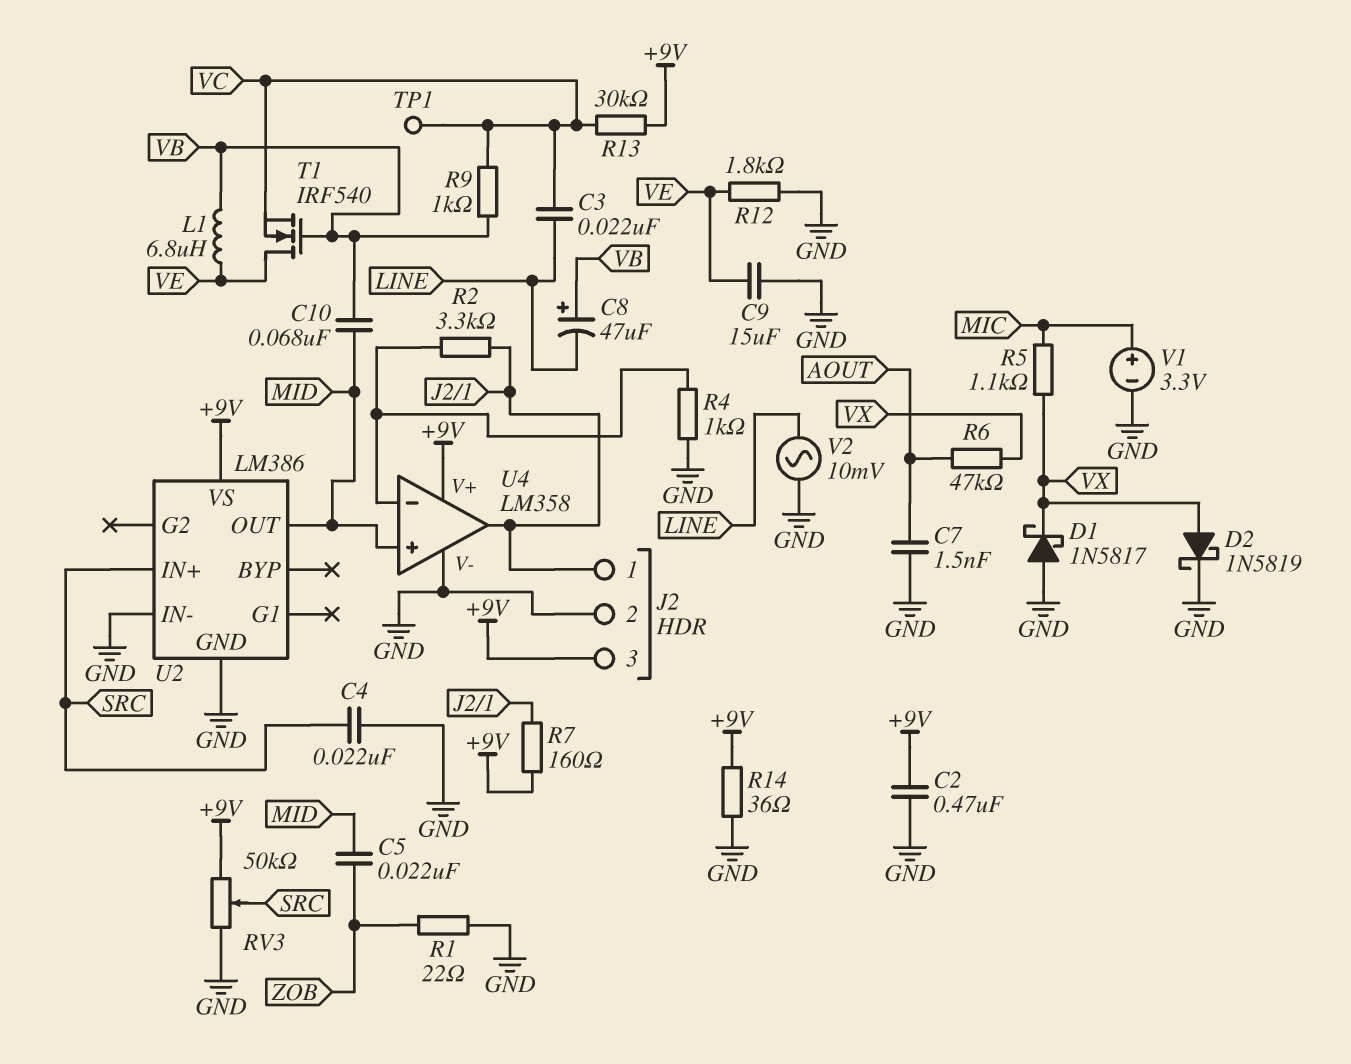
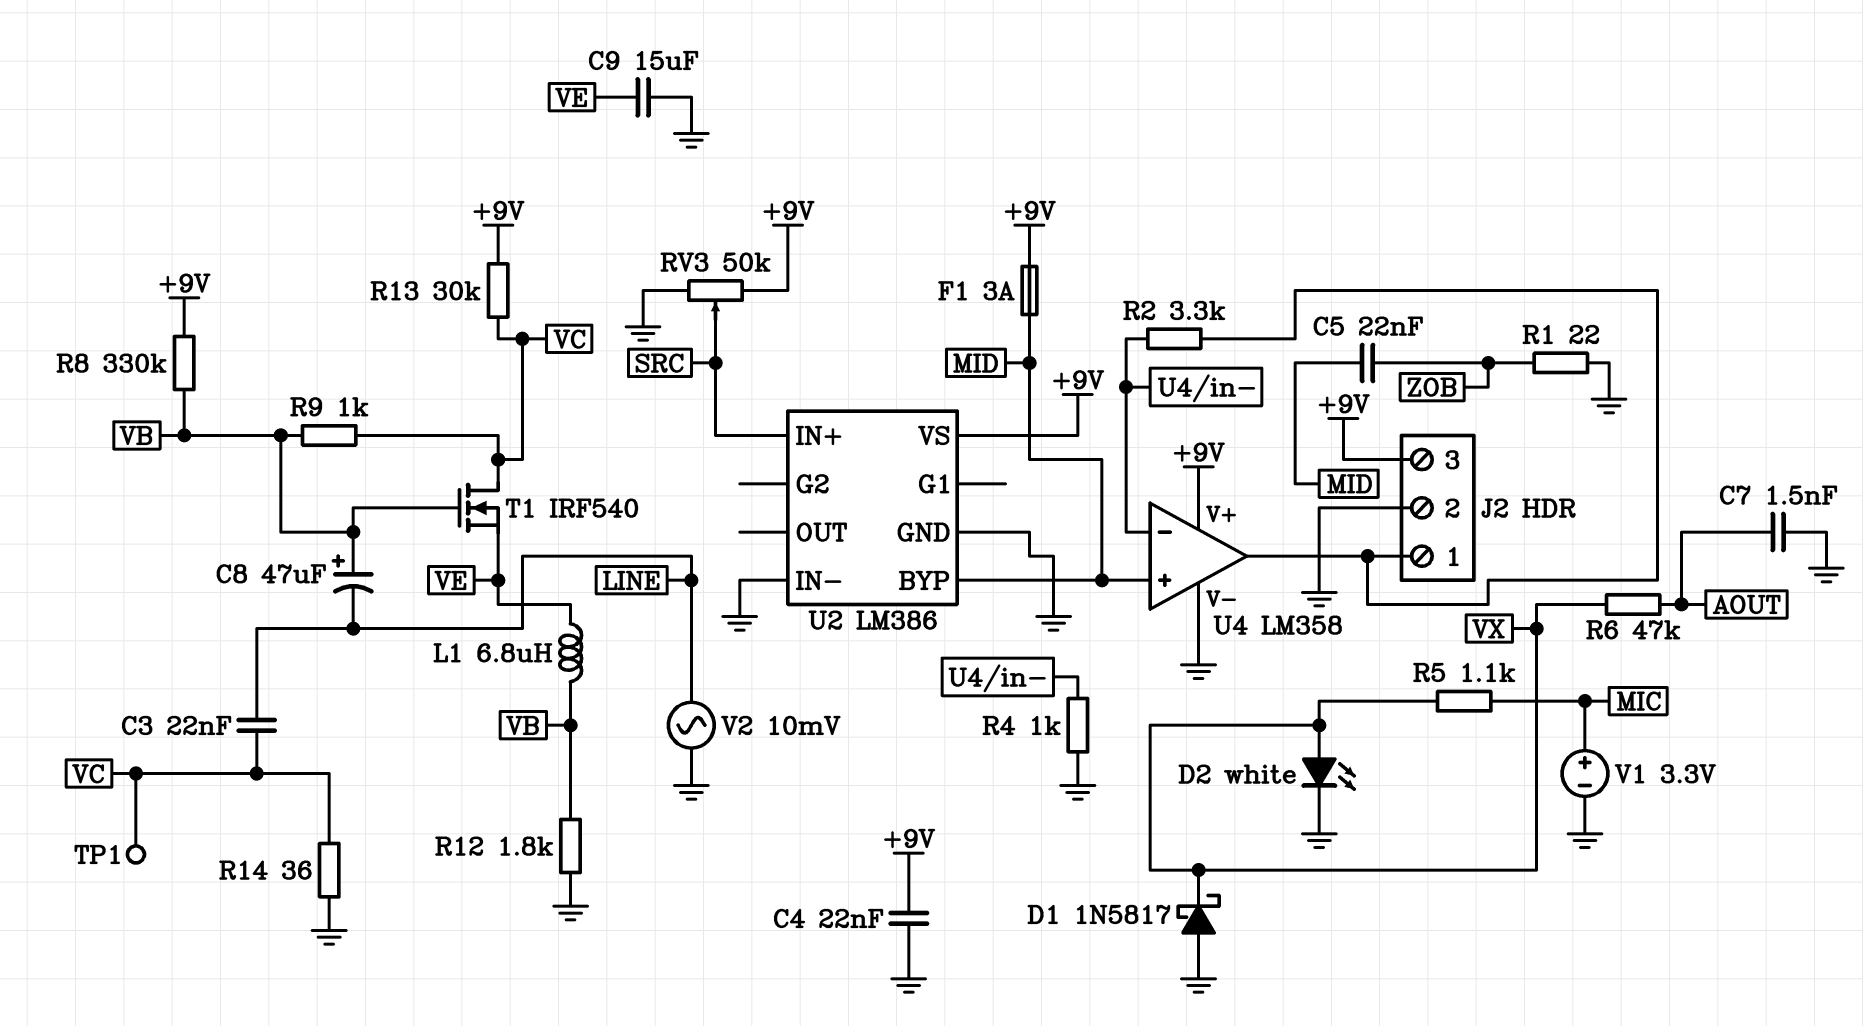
C2: 470nF (+9V, GND) -> none
C4: 22nF (GND, SRC) -> 22nF (+9V, GND)
C10: 68nF (MID, VB) -> none
D2: schottky 1N5819 (A VX, K GND) -> LED white (A VX, K GND)
F1: none -> 3A (+9V, MID)
R7: 160 (+9V, J2/1) -> none
R8: none -> 330k (+9V, VB)
R12: 1.8k (GND, VE) -> 1.8k (GND, VB)
R14: 36 (+9V, GND) -> 36 (GND, VC)
T1: NMOS IRF540 (G VB, D VE, S VC) -> NMOS IRF540 (G VB, D VC, S VE)
U2 pin BYP: none -> MID
U2 pin OUT: MID -> none

